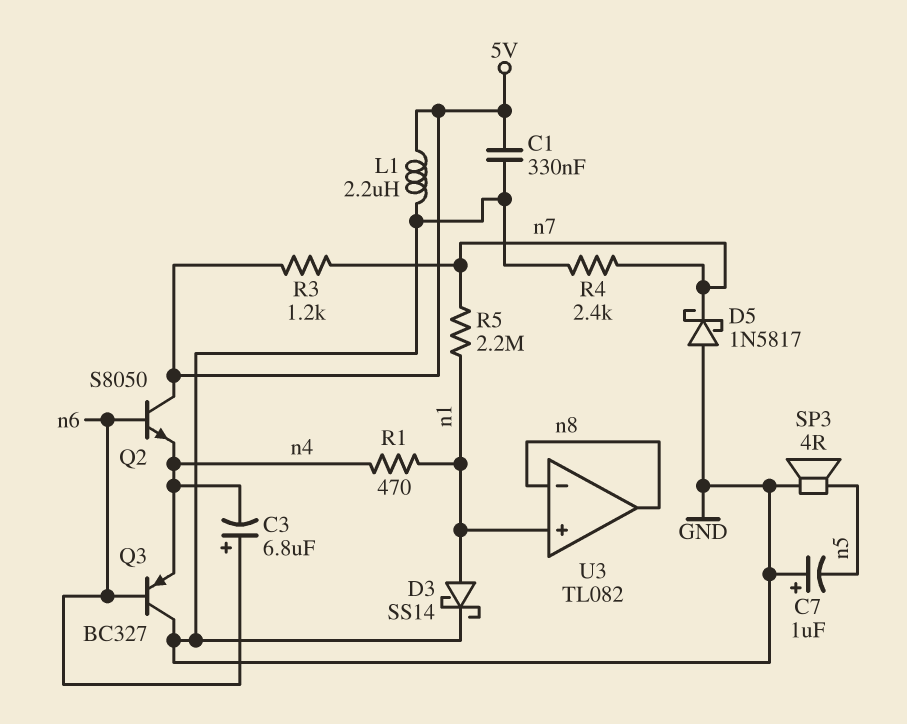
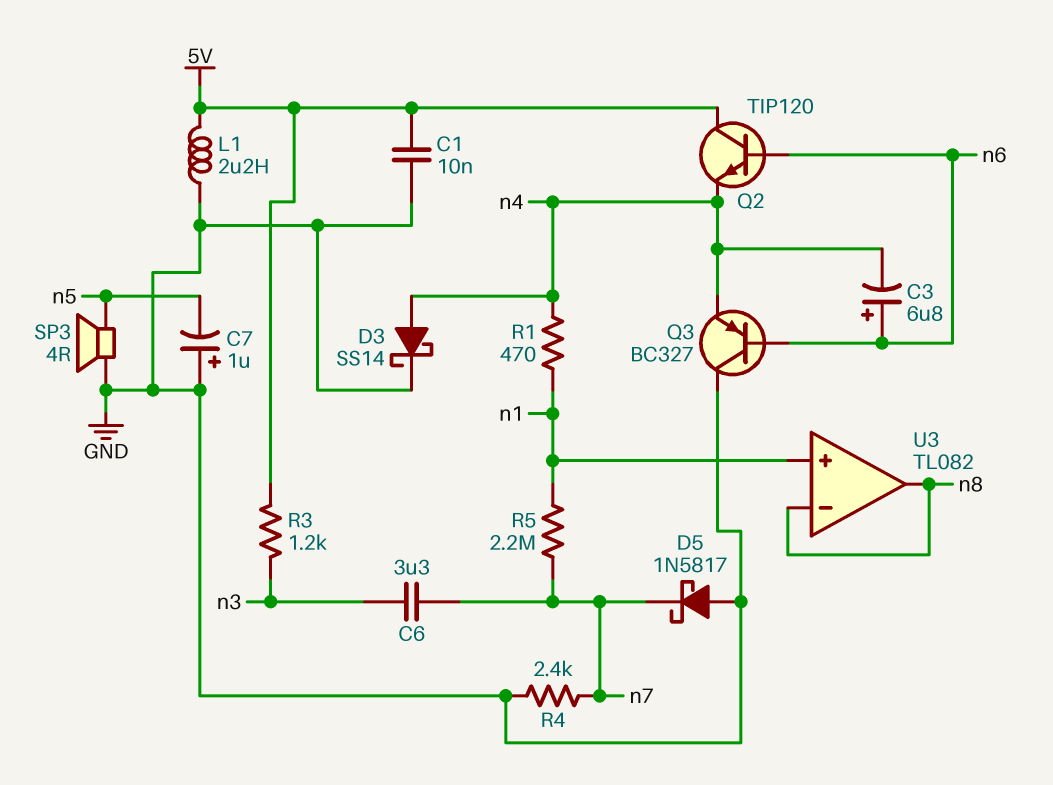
C1: 330nF (5V, GND) -> 10nF (5V, GND)
C6: none -> 3.3uF (n3, n7)
D3: schottky SS14 (A n1, K GND) -> schottky SS14 (A n4, K GND)
Q2: NPN S8050 (B n6, C 5V, E n4) -> NPN TIP120 (B n6, C 5V, E n4)
R3: 1.2k (5V, n7) -> 1.2k (5V, n3)

